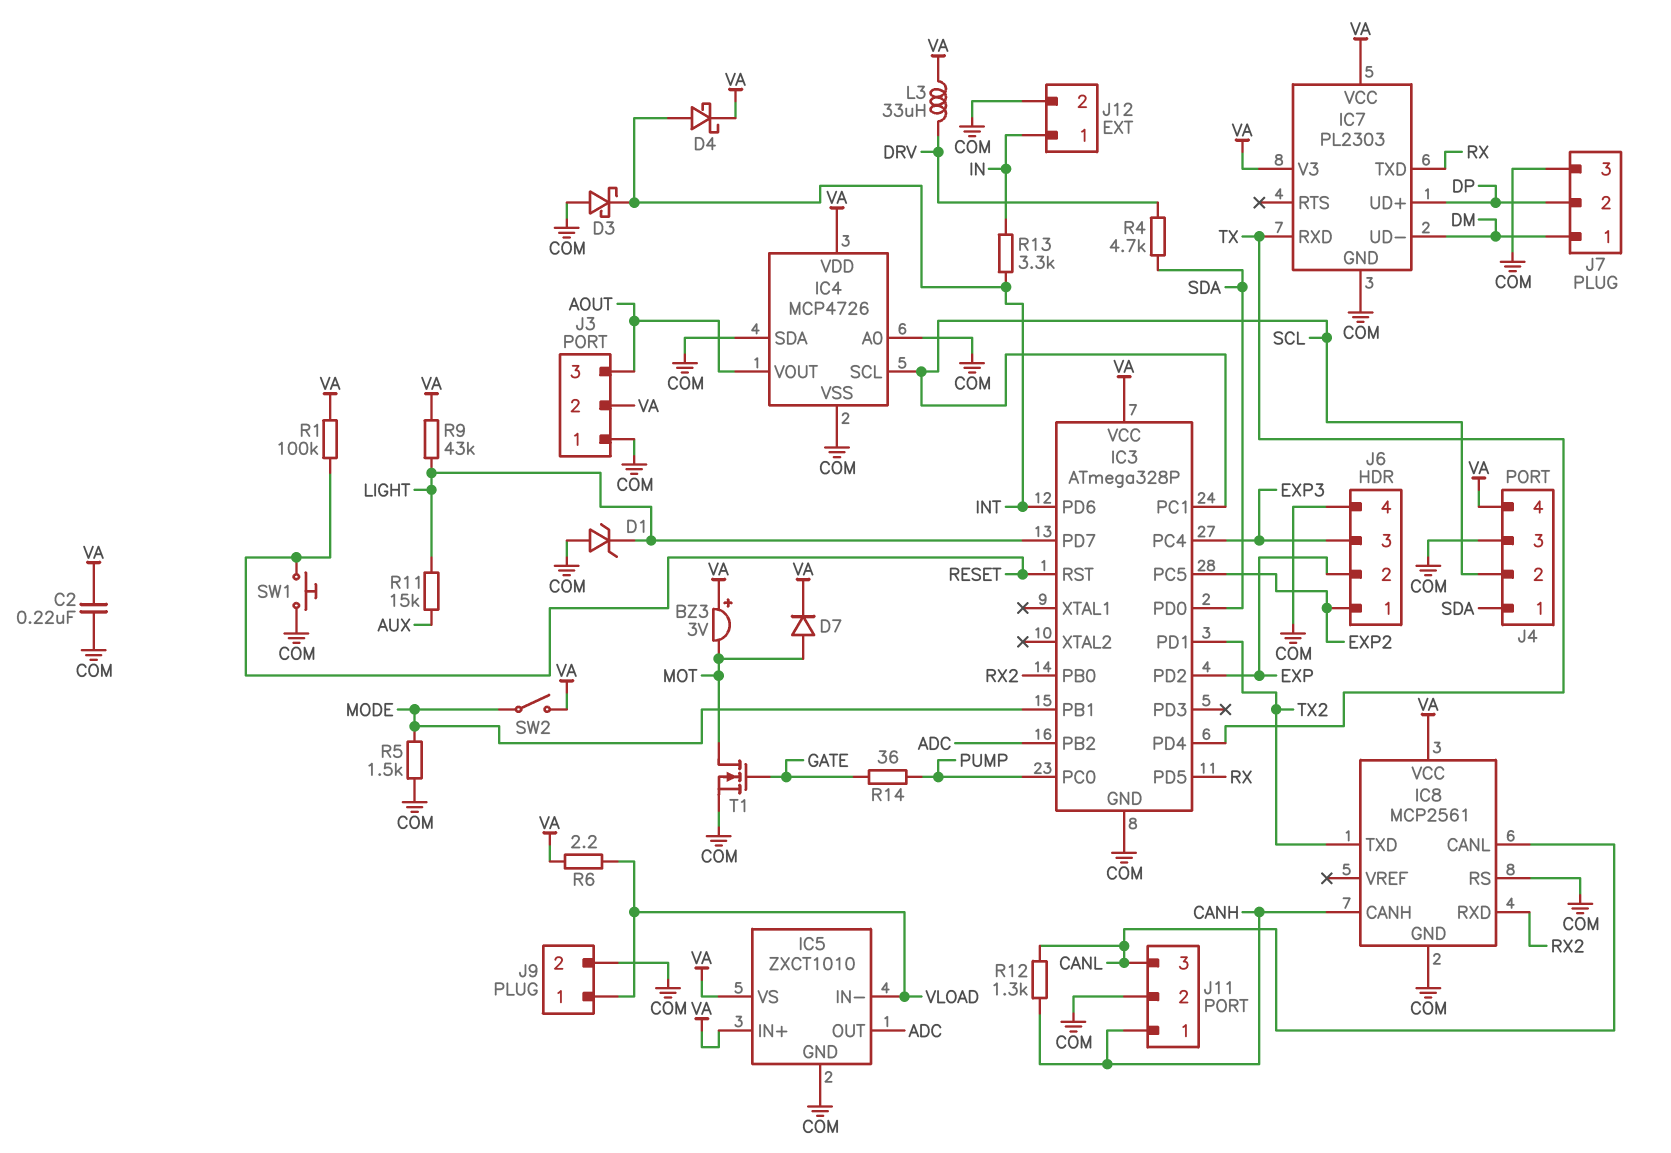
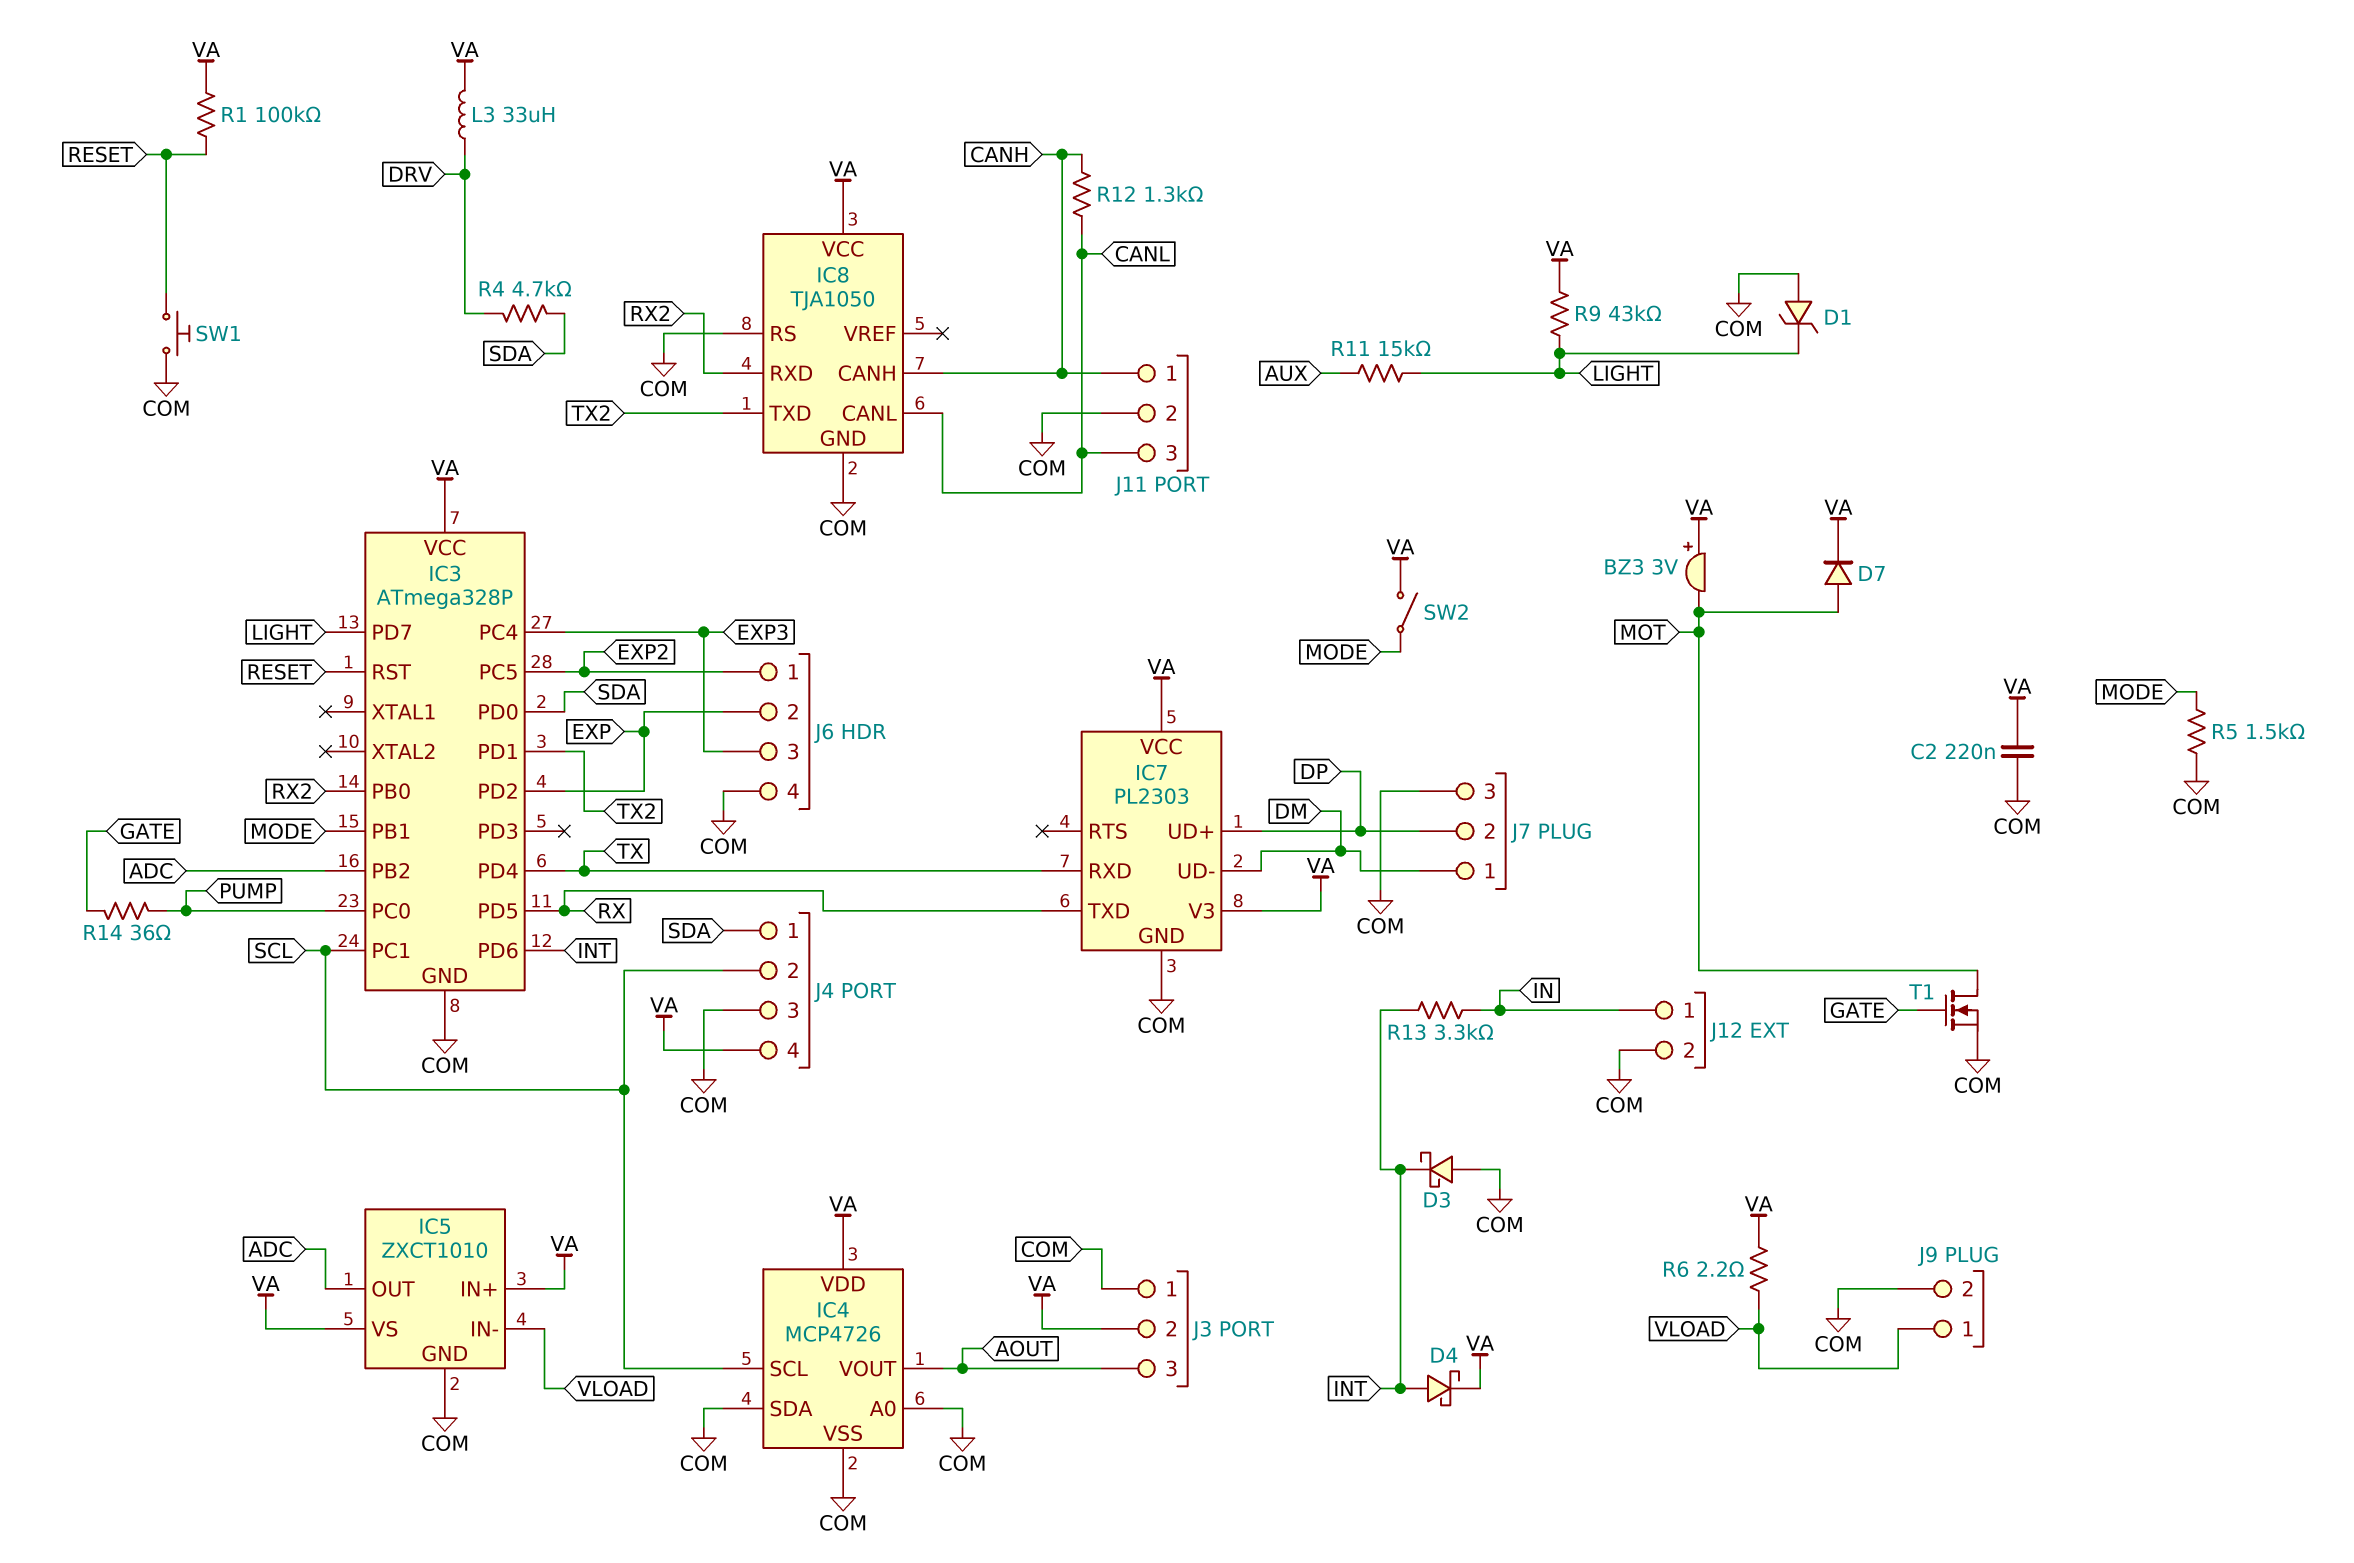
IC8: MCP2561 -> TJA1050

